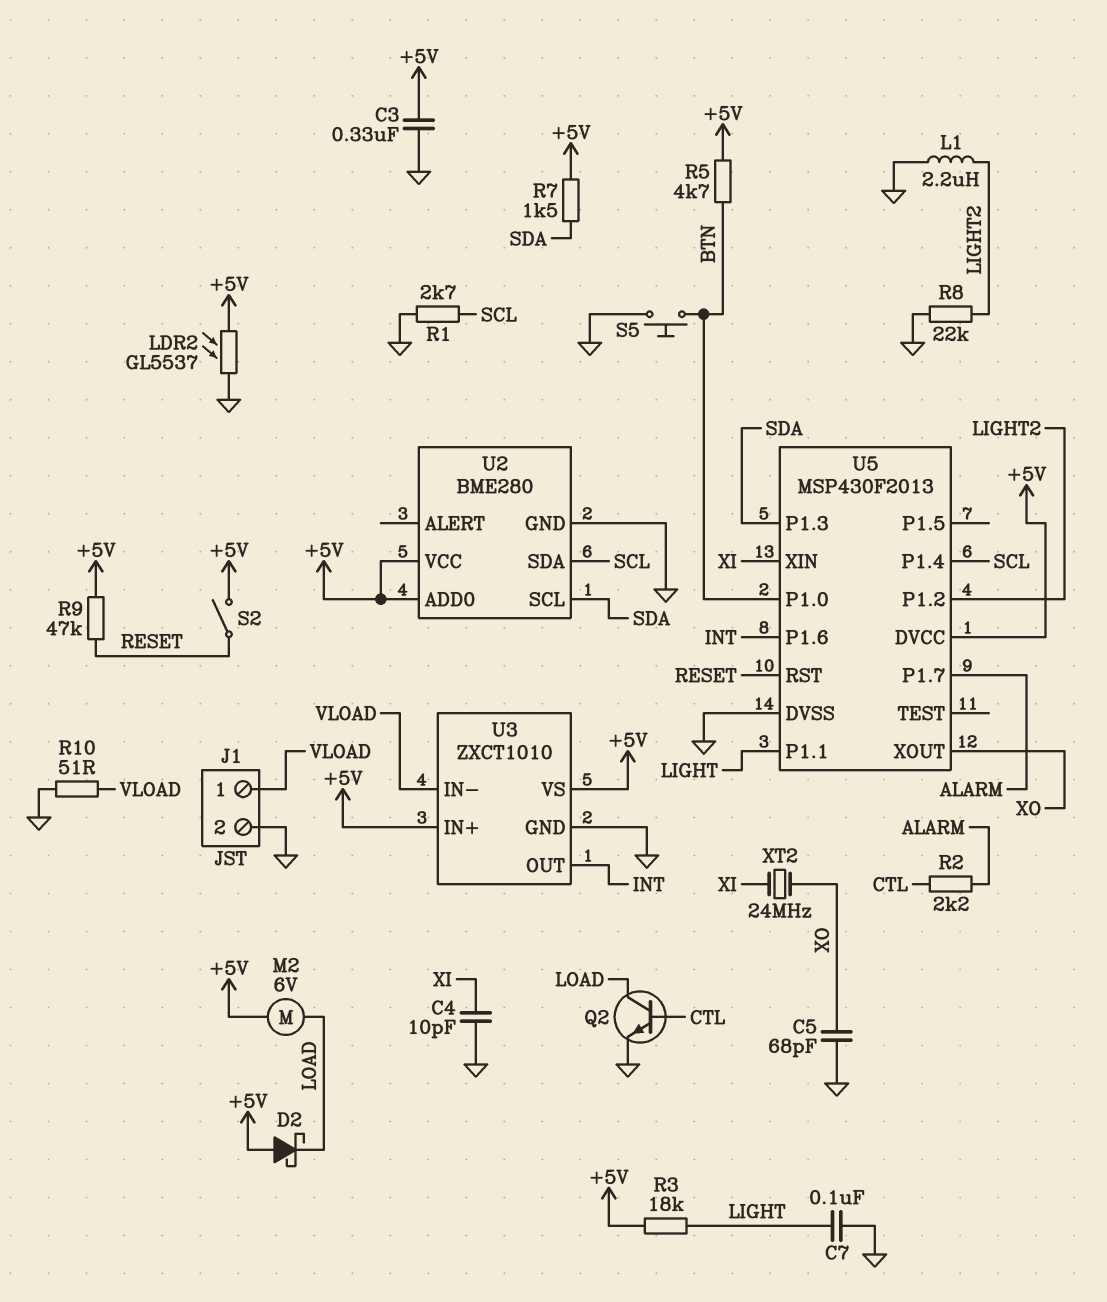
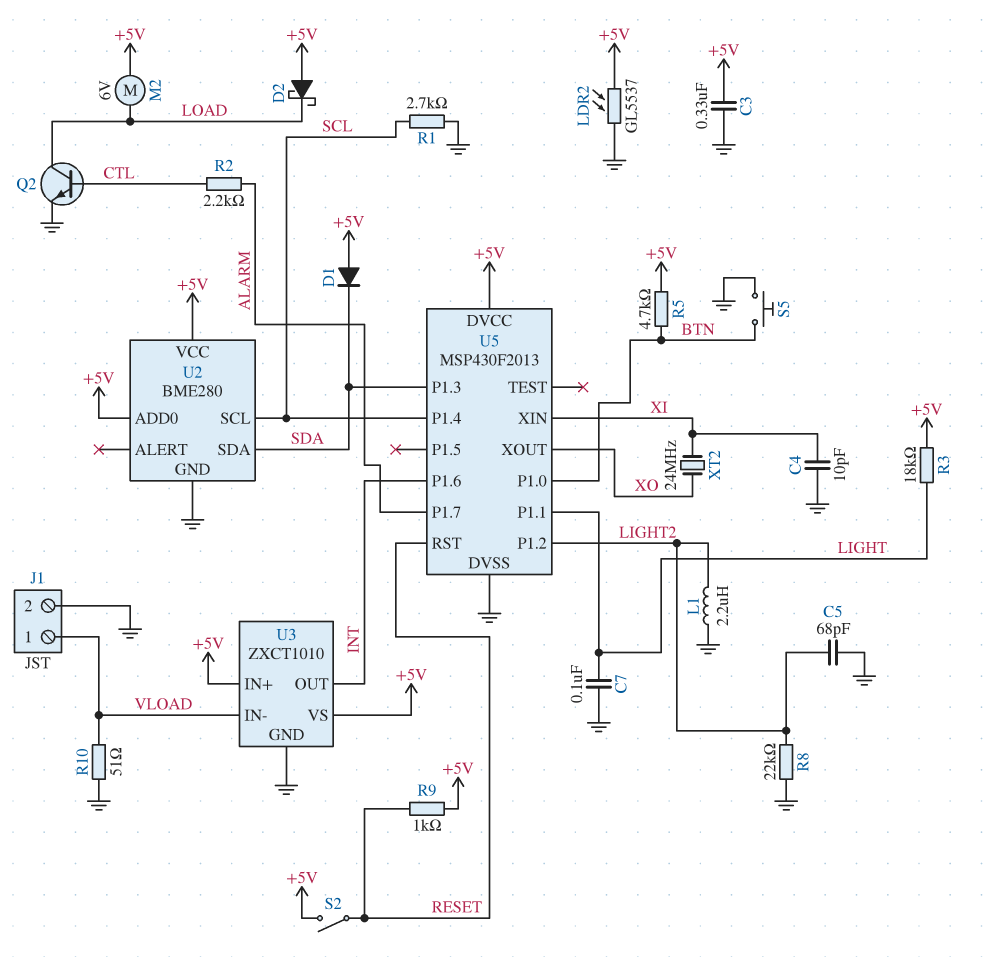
C5: 68pF (GND, XO) -> 68pF (GND, LIGHT2)
D1: none -> diode (A +5V, K SDA)
R7: 1.5k (+5V, SDA) -> none
R9: 47k (+5V, RESET) -> 1k (+5V, RESET)
U2 pin SCL: SDA -> SCL
U2 pin SDA: SCL -> SDA

